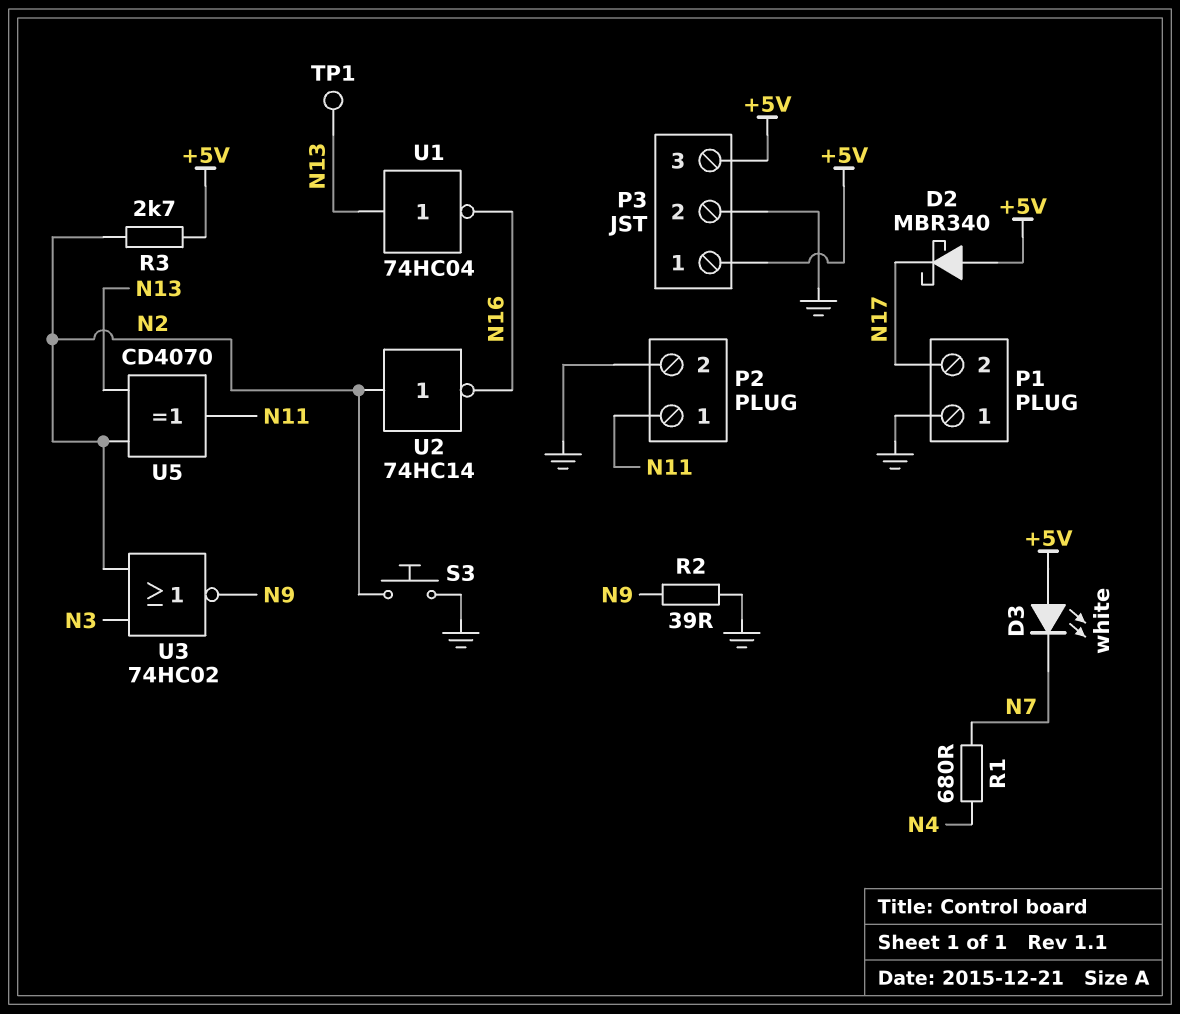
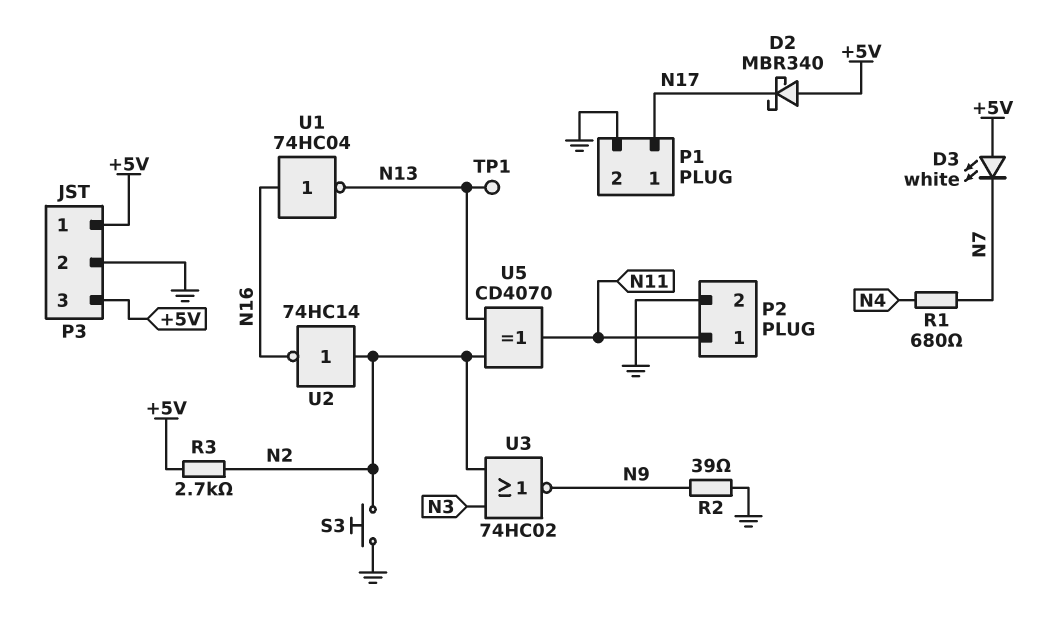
P1 pin 1: GND -> N17
P1 pin 2: N17 -> GND
U1: NOT 74HC04 (in N13, out N16) -> NOT 74HC04 (in N16, out N13)

